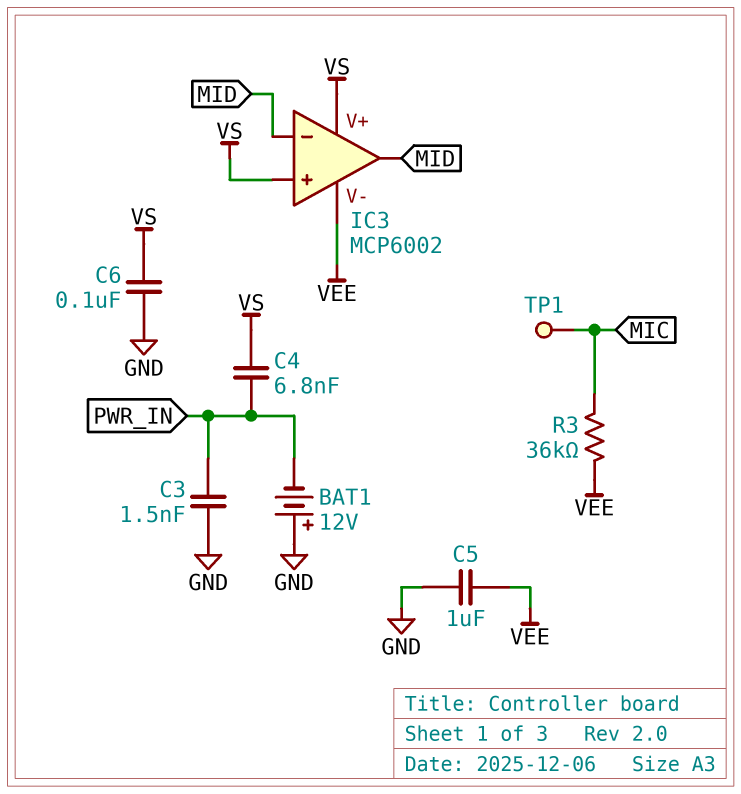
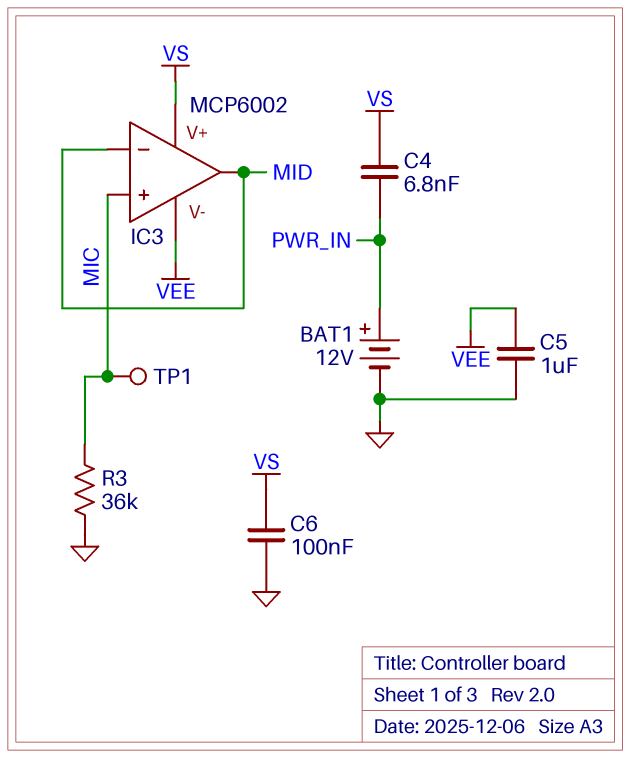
BAT1: 12V (plus GND, minus PWR_IN) -> 12V (plus PWR_IN, minus GND)
C3: 1.5nF (GND, PWR_IN) -> none
IC3 pin in+: VS -> MIC
R3: 36k (MIC, VEE) -> 36k (GND, MIC)

